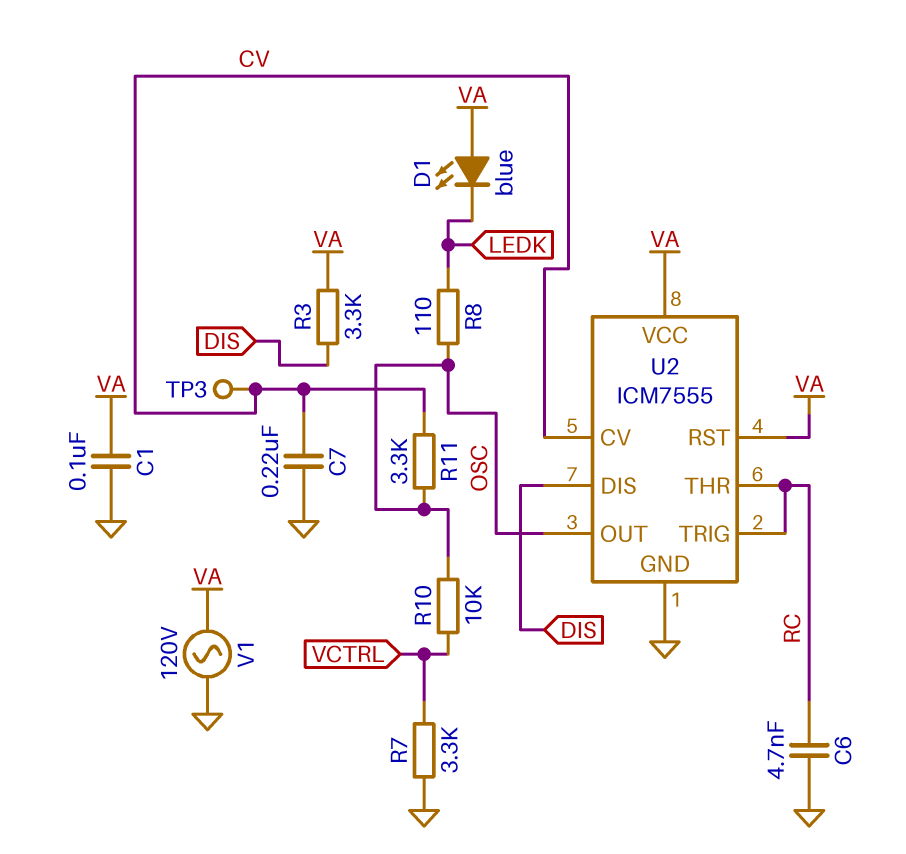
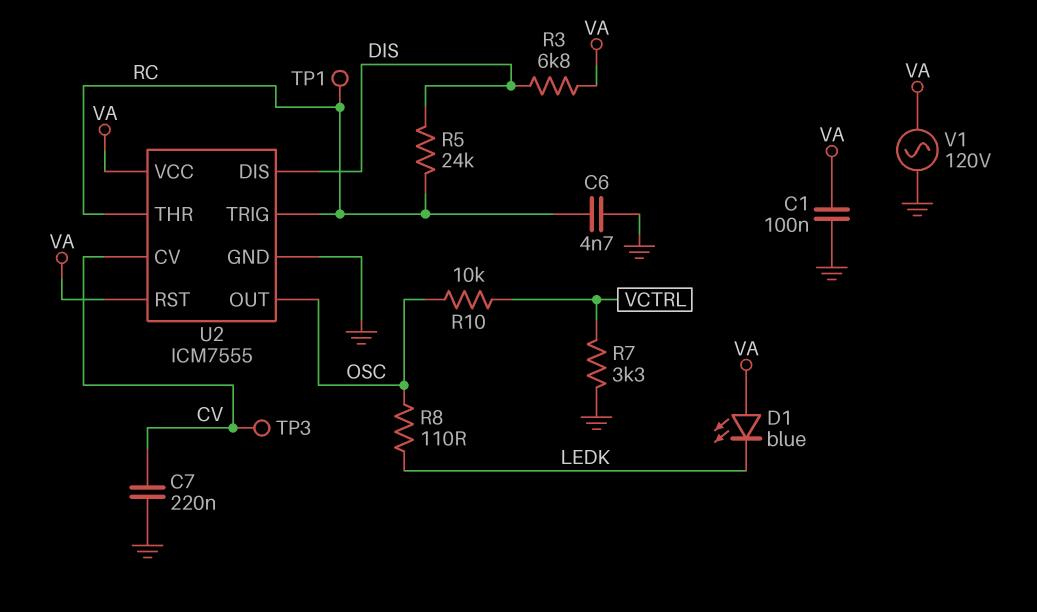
R3: 3.3k (DIS, VA) -> 6.8k (DIS, VA)
R5: none -> 24k (DIS, RC)
R11: 3.3k (CV, OSC) -> none
TP1: none -> test point (RC)

